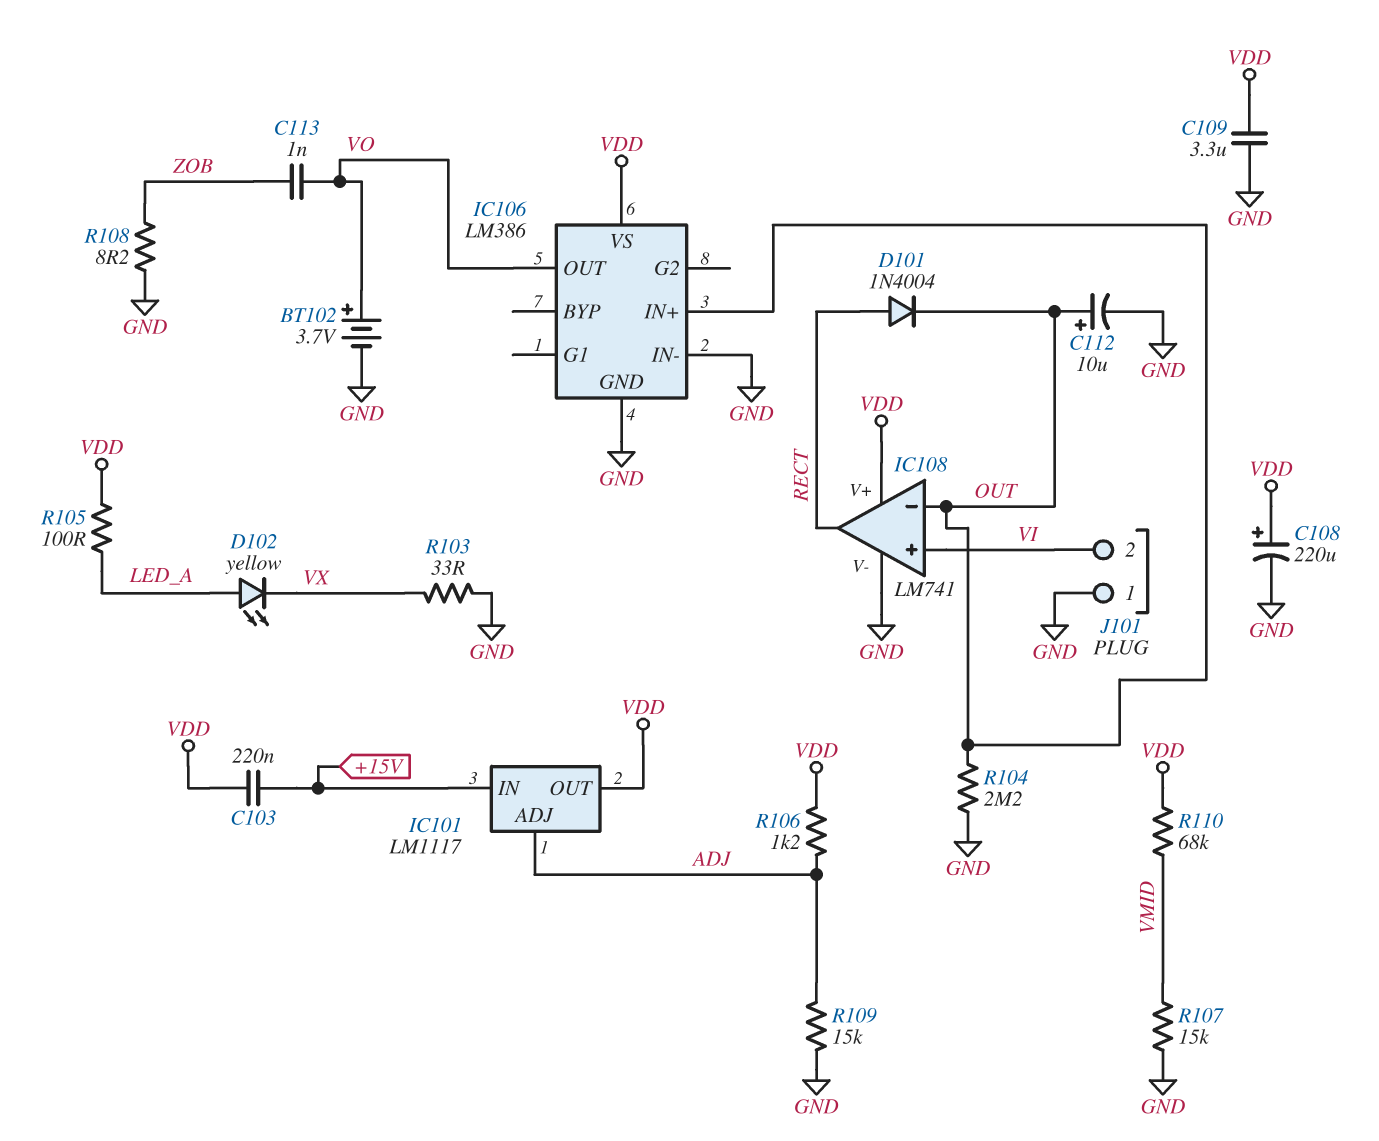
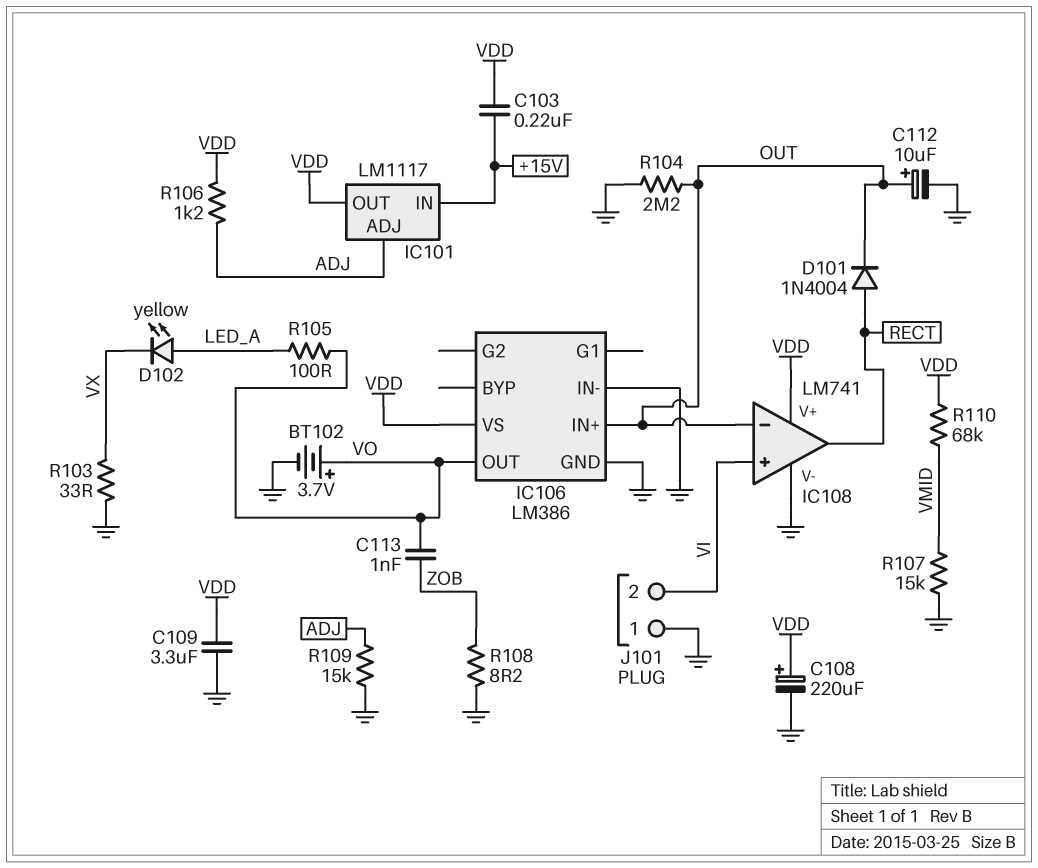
R105: 100 (LED_A, VDD) -> 100 (LED_A, VO)

